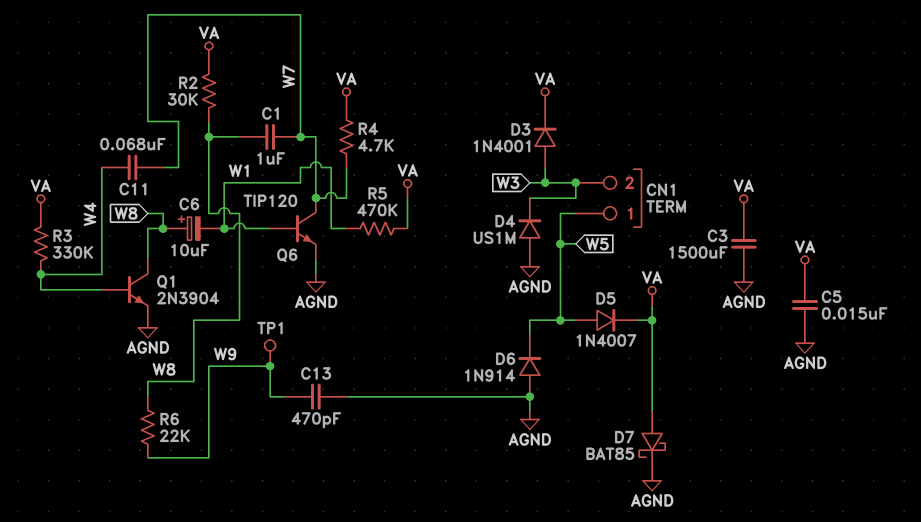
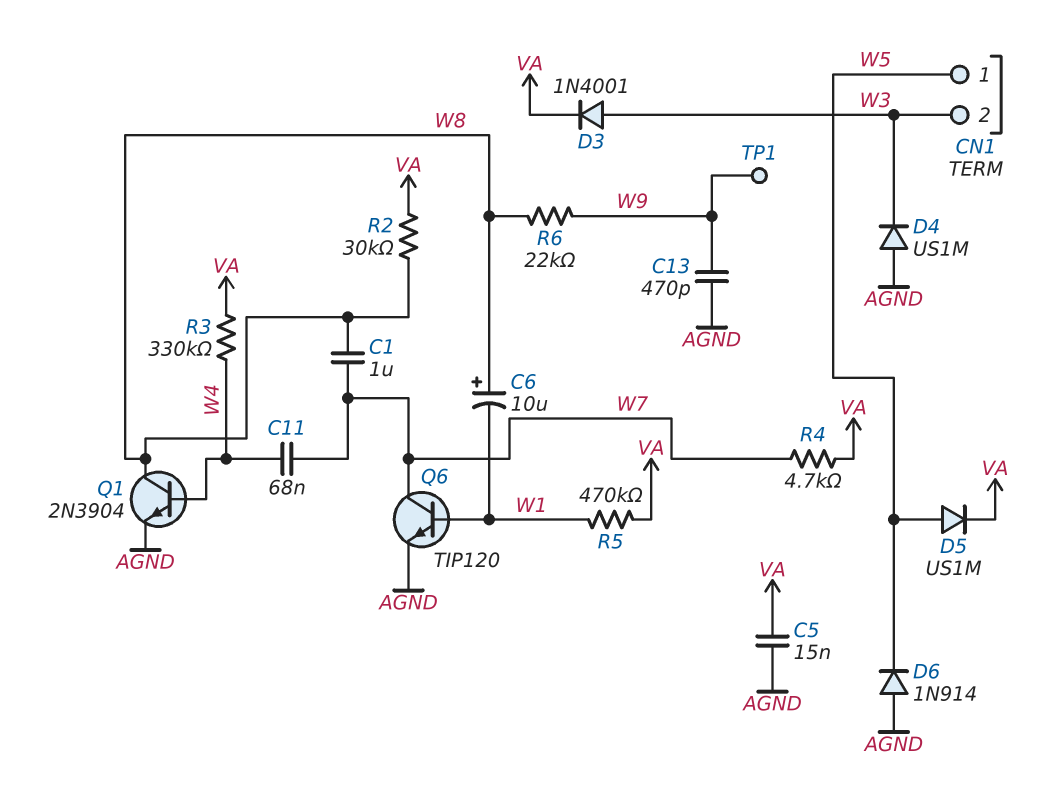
C3: 1500uF (AGND, VA) -> none
D5: diode 1N4007 (A W5, K VA) -> diode US1M (A W5, K VA)
D7: schottky BAT85 (A VA, K AGND) -> none

